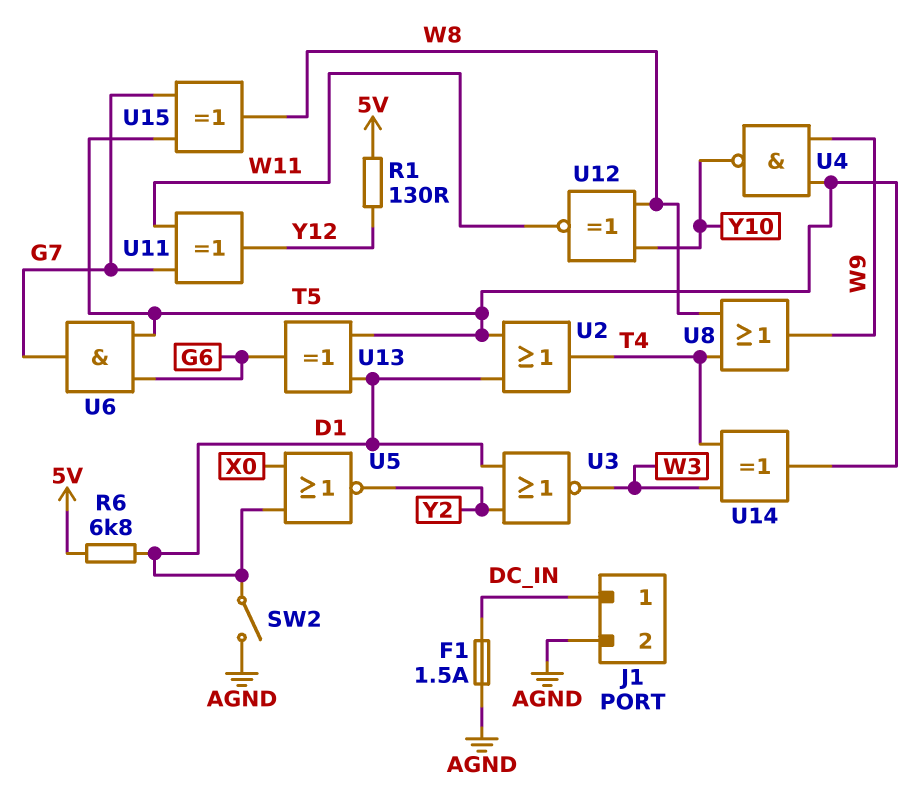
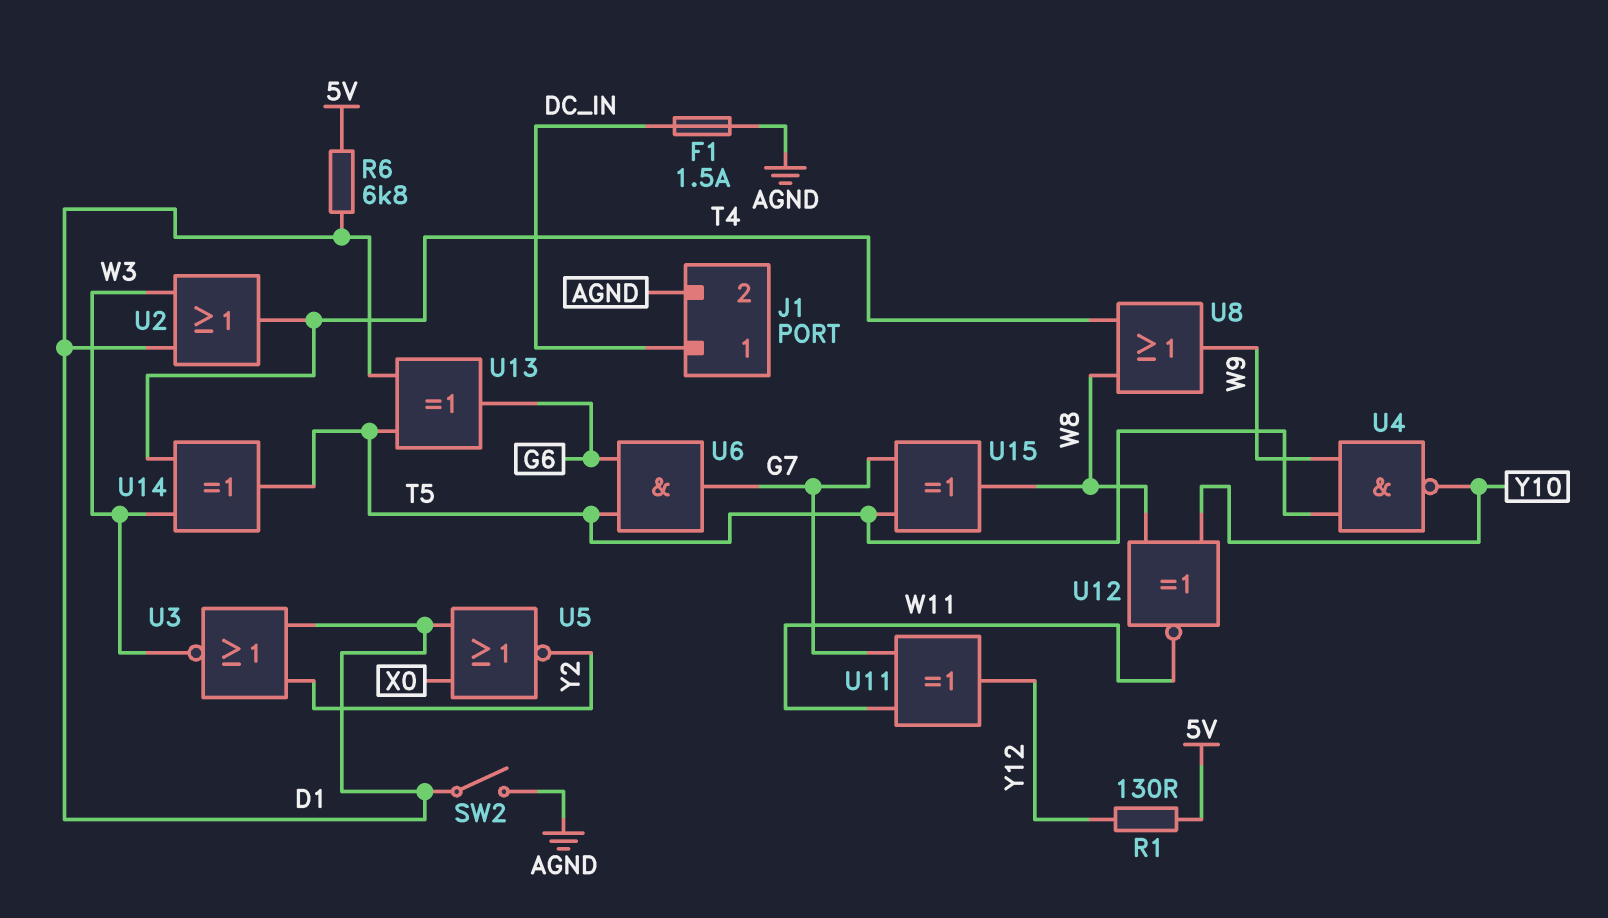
U2: OR (in D1, in T5, out T4) -> OR (in D1, in W3, out T4)

